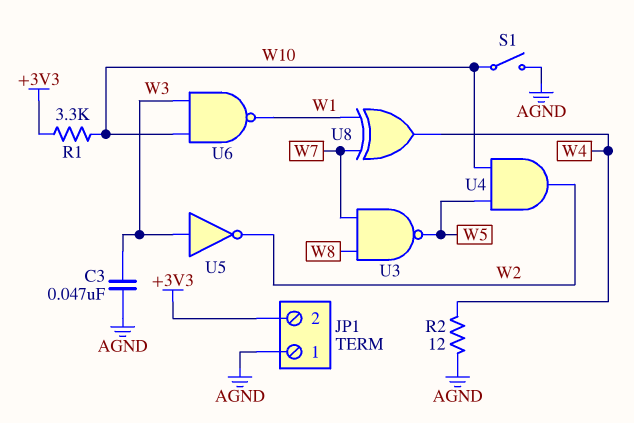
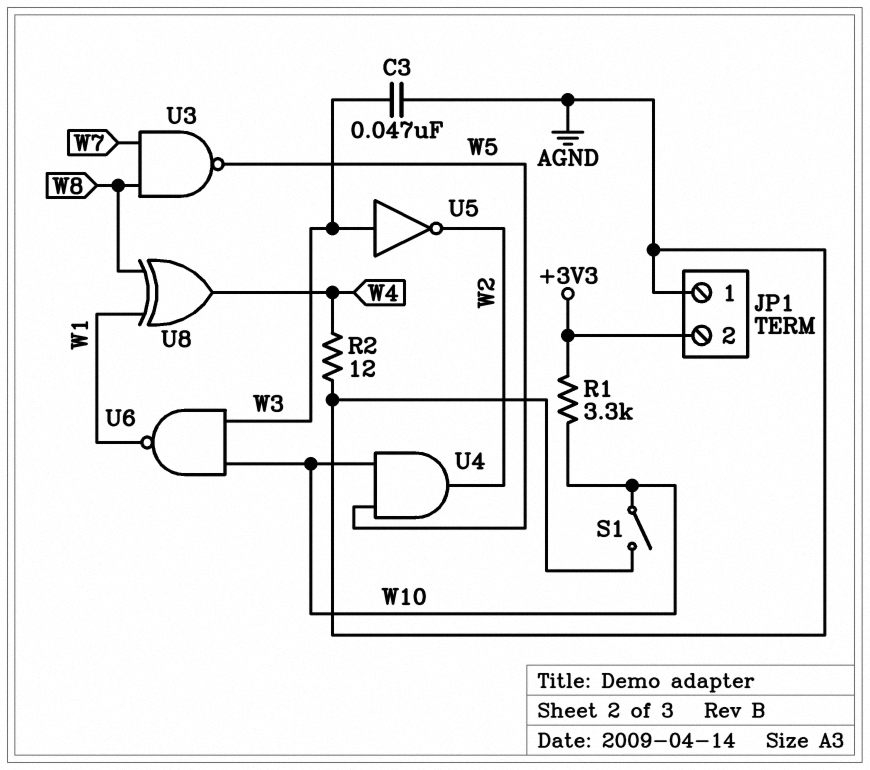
U8: XOR (in W1, in W7, out W4) -> XOR (in W1, in W8, out W4)

